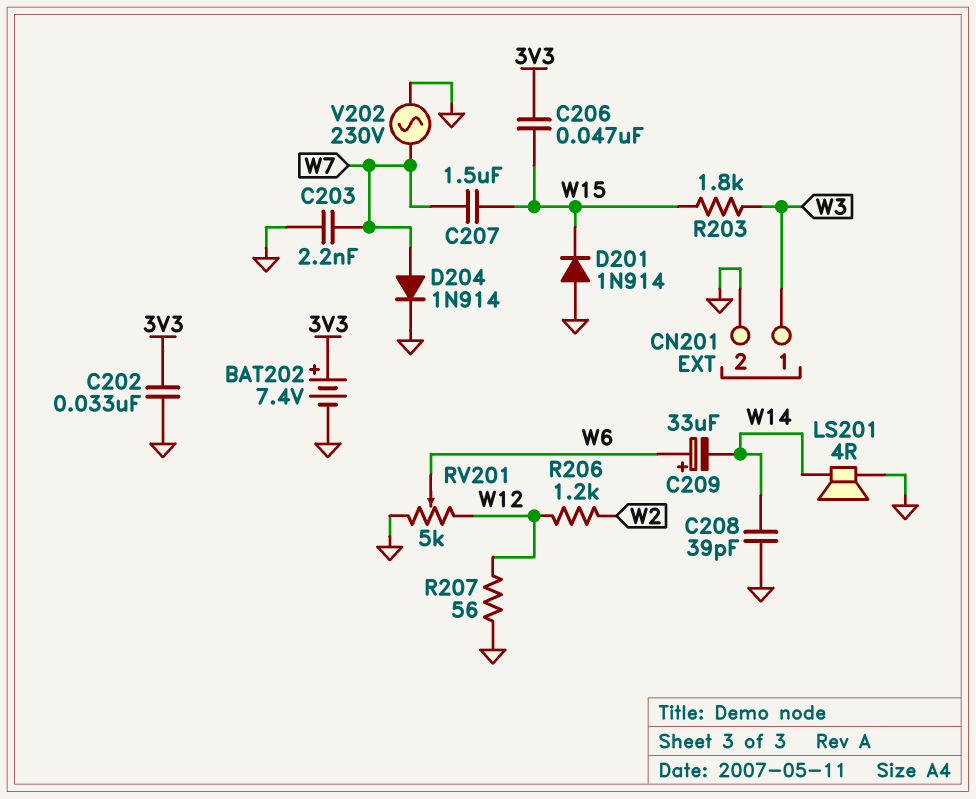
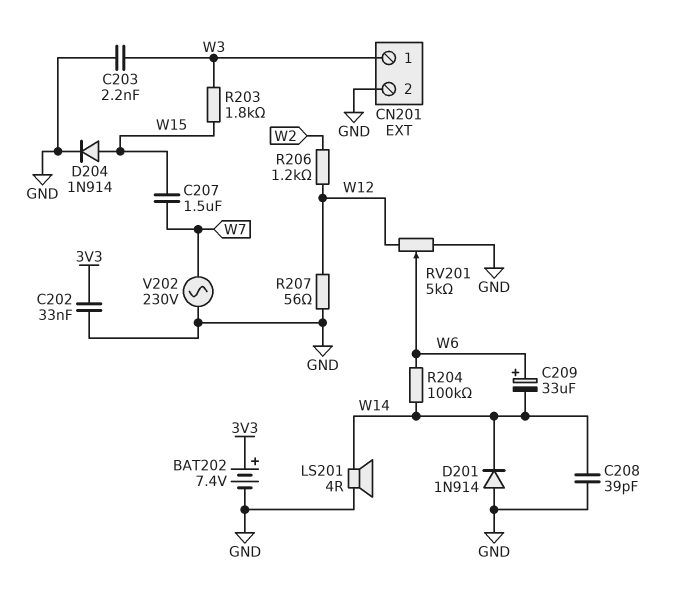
C203: 2.2nF (GND, W7) -> 2.2nF (GND, W3)
C206: 47nF (3V3, W15) -> none
D201: diode 1N914 (A GND, K W15) -> diode 1N914 (A GND, K W14)
D204: diode 1N914 (A W7, K GND) -> diode 1N914 (A W15, K GND)
R204: none -> 100k (W6, W14)

